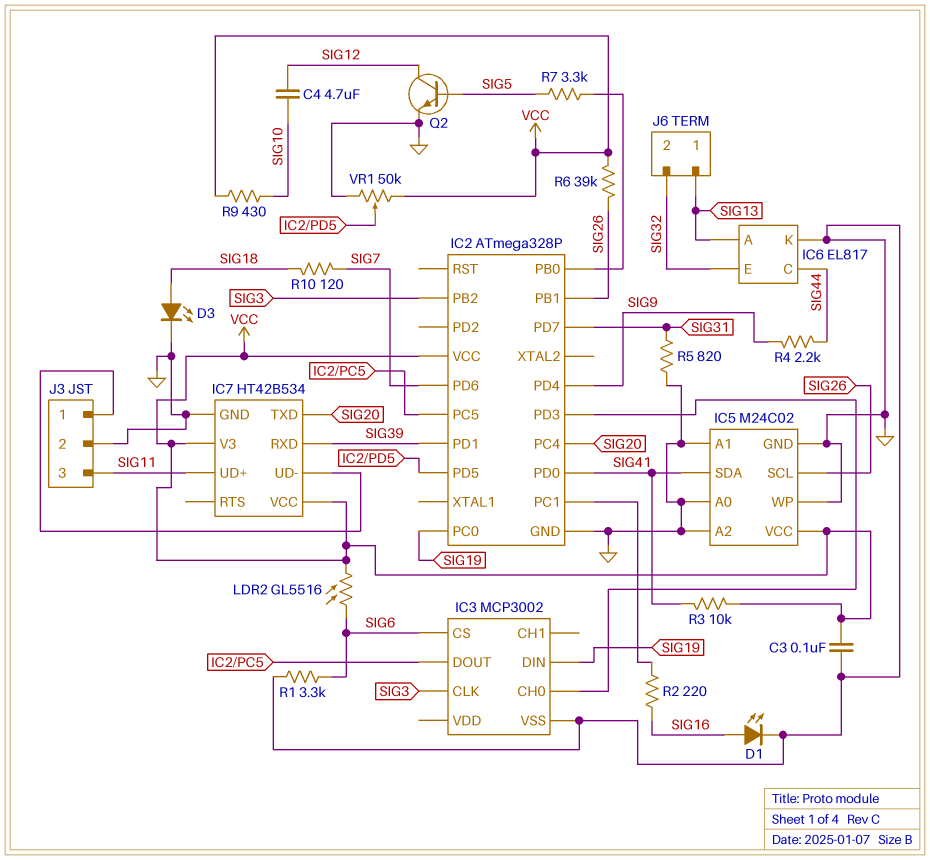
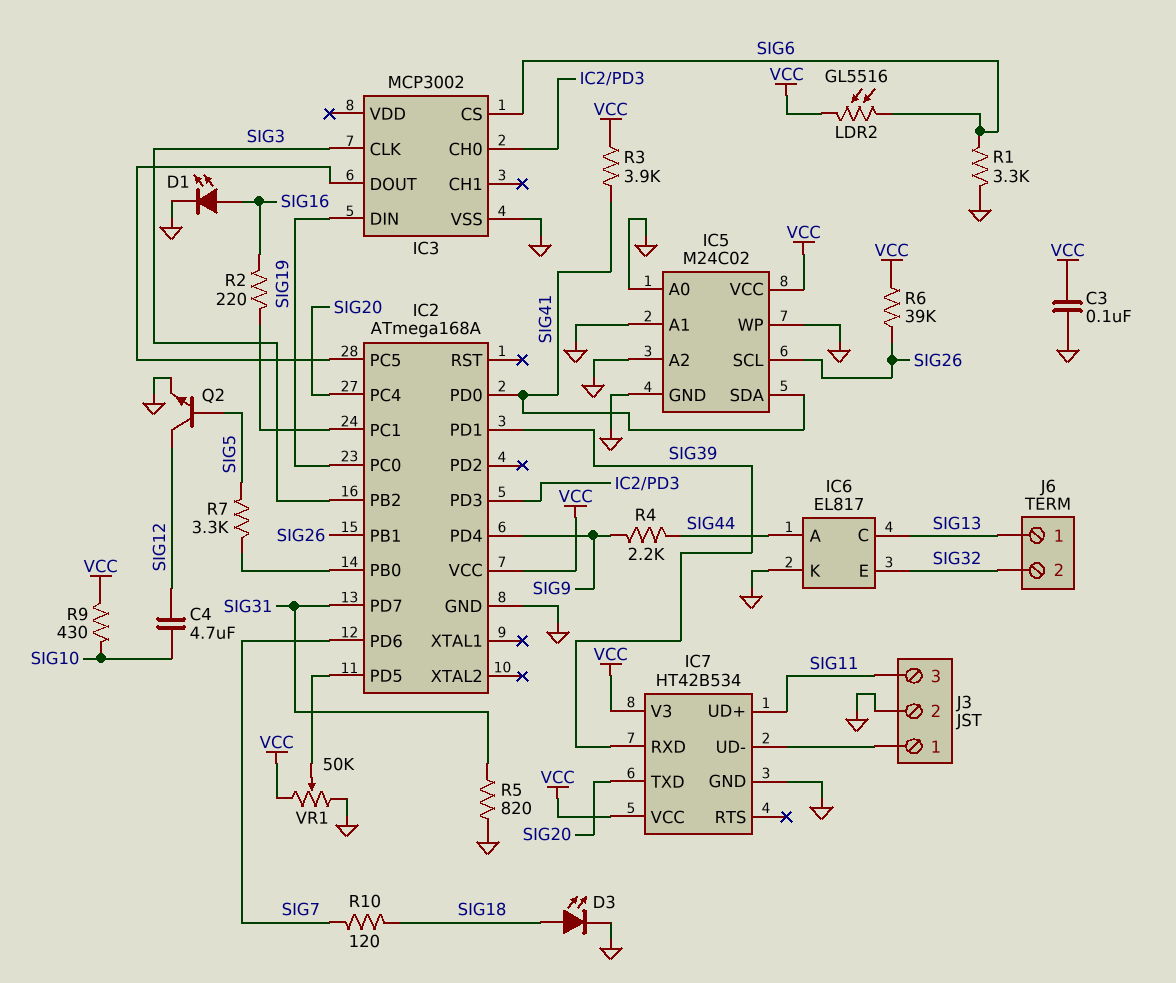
IC2: ATmega328P -> ATmega168A
IC6 pin A: SIG13 -> SIG44
IC6 pin C: SIG44 -> SIG13
R3: 10k (SIG41, VCC) -> 3.9k (SIG41, VCC)

